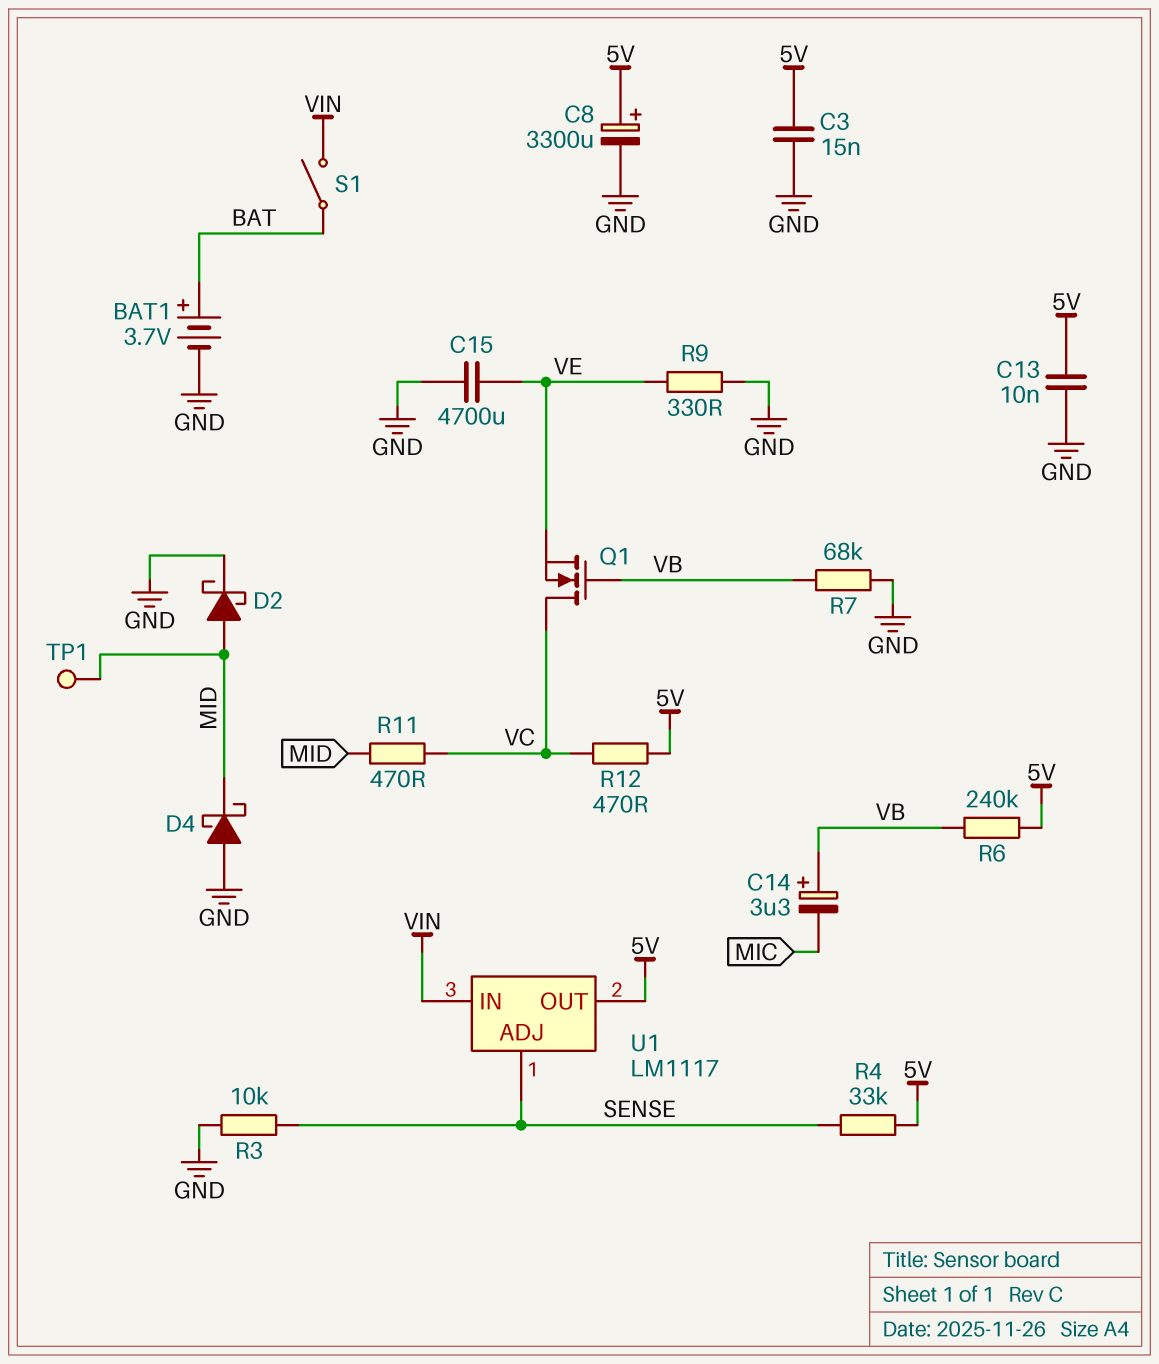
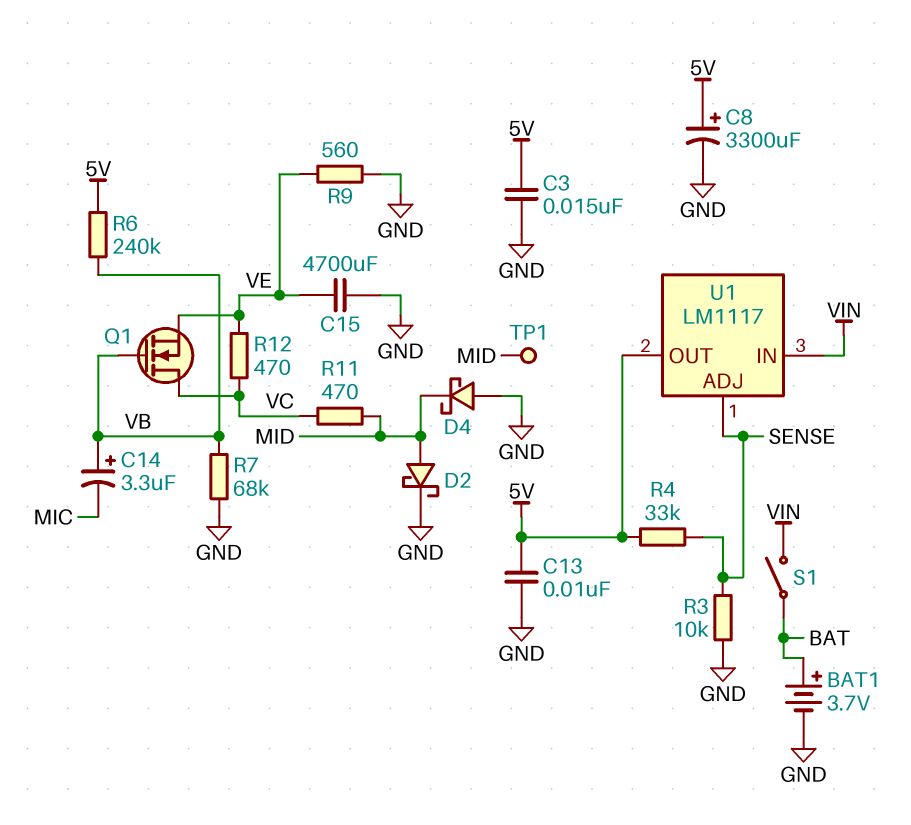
R9: 330 (GND, VE) -> 560 (GND, VE)
R12: 470 (5V, VC) -> 470 (VC, VE)

